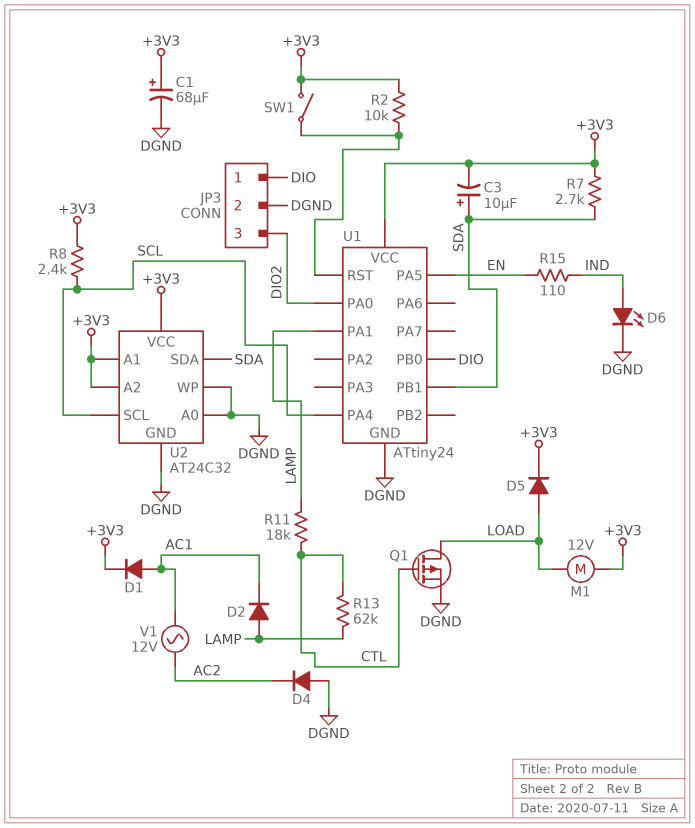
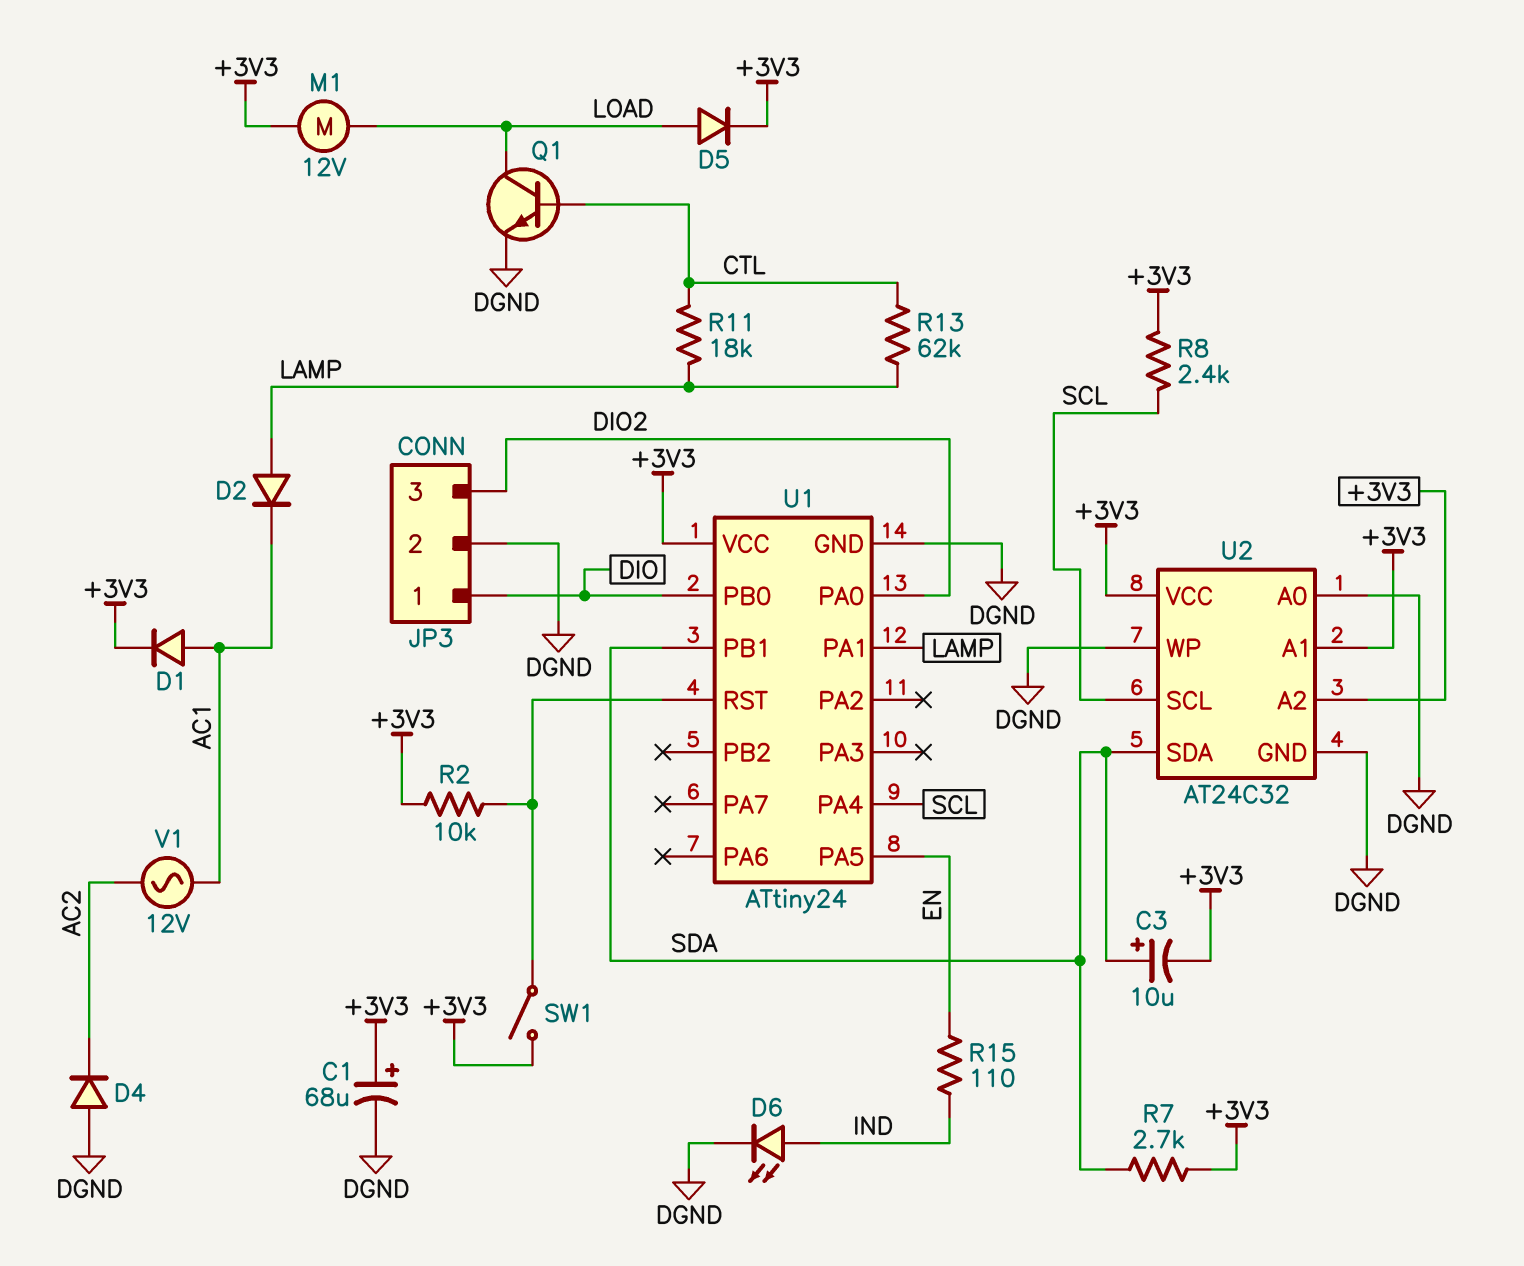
Q1: PMOS (G CTL, D LOAD, S DGND) -> NPN (B CTL, C LOAD, E DGND)

